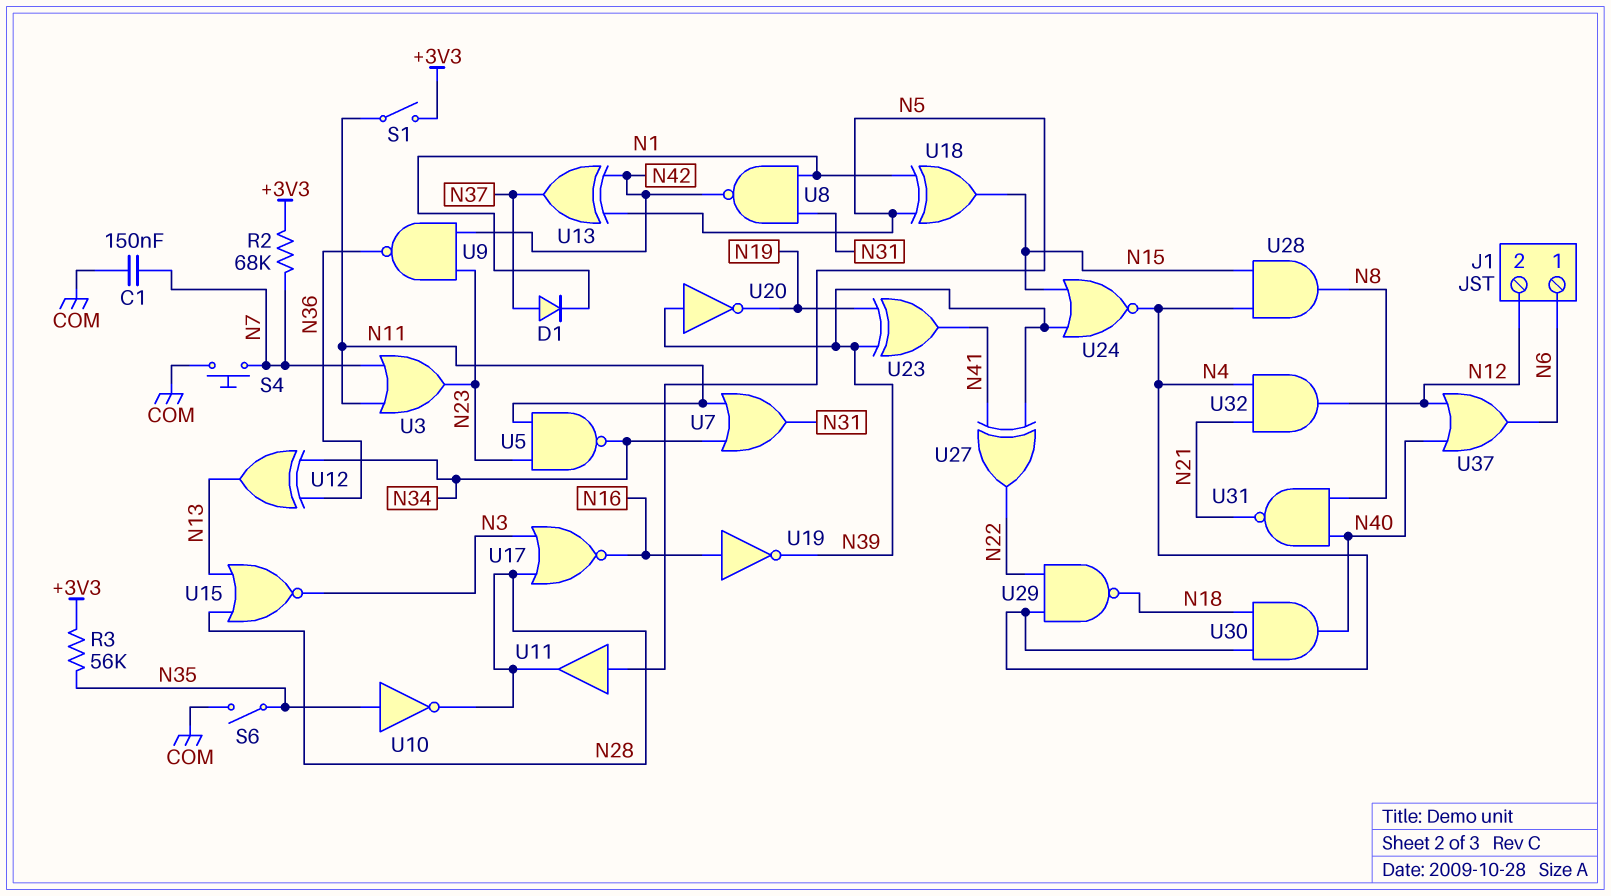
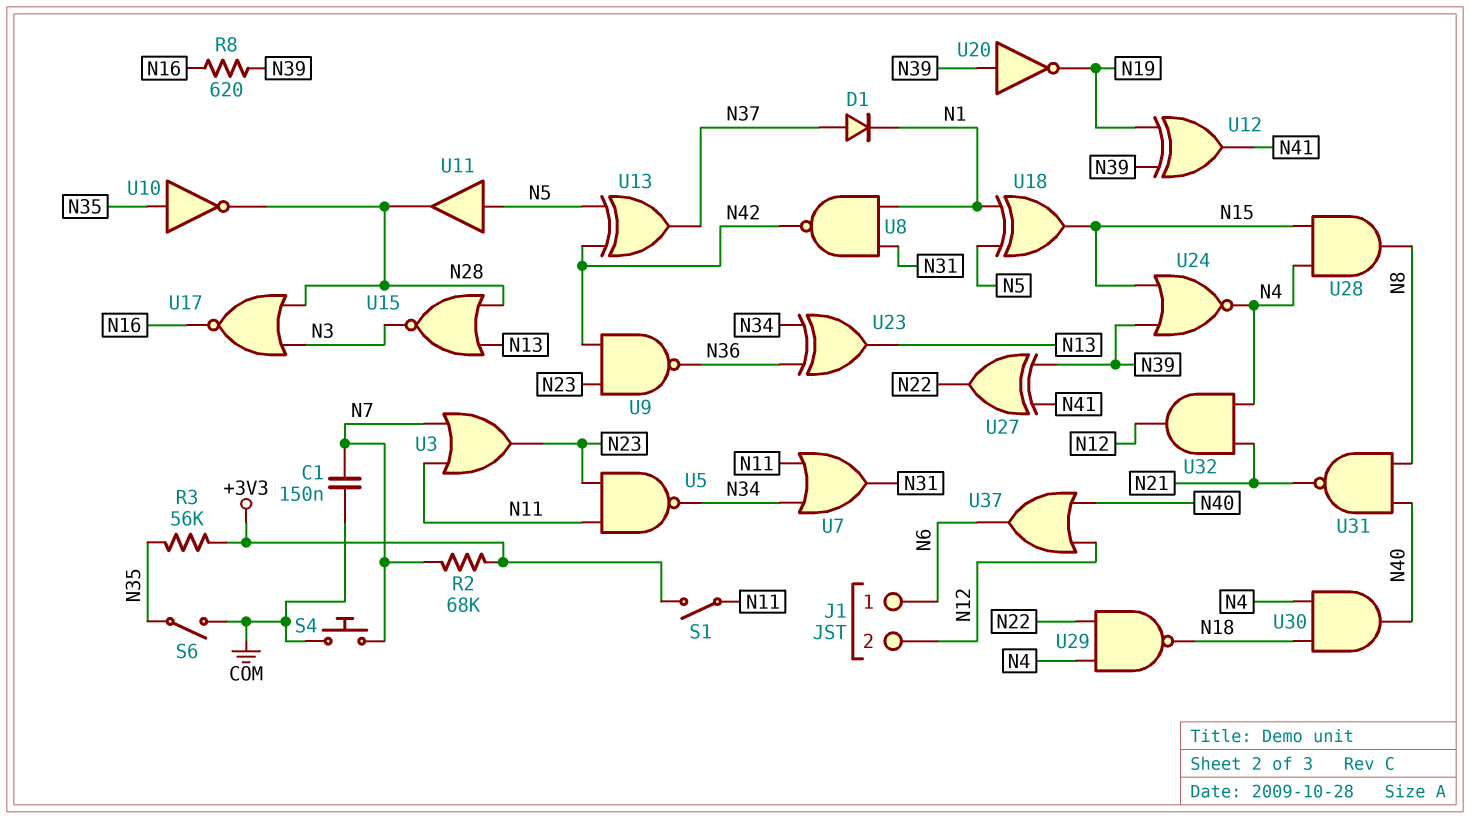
R8: none -> 620 (N16, N39)
U12: XOR (in N34, in N36, out N13) -> XOR (in N19, in N39, out N41)
U19: NOT (in N16, out N39) -> none
U23: XOR (in N19, in N39, out N41) -> XOR (in N34, in N36, out N13)

